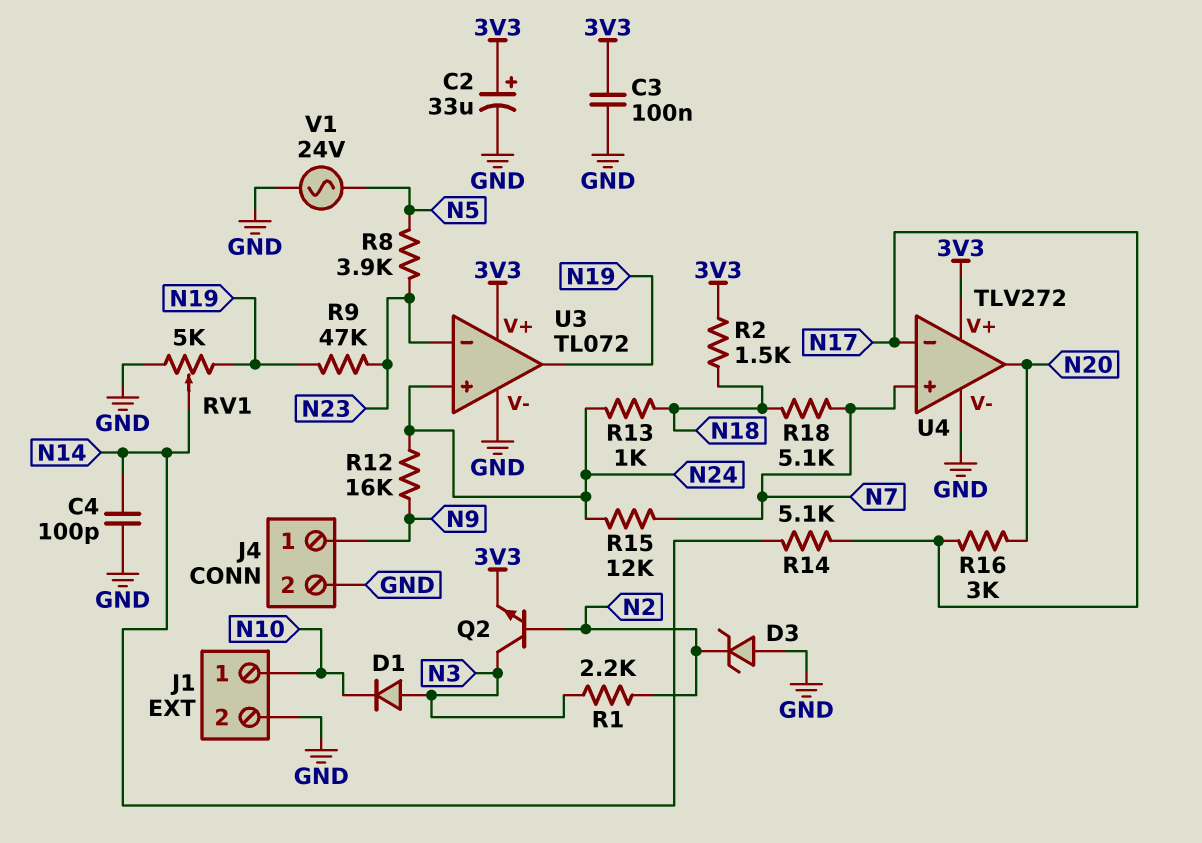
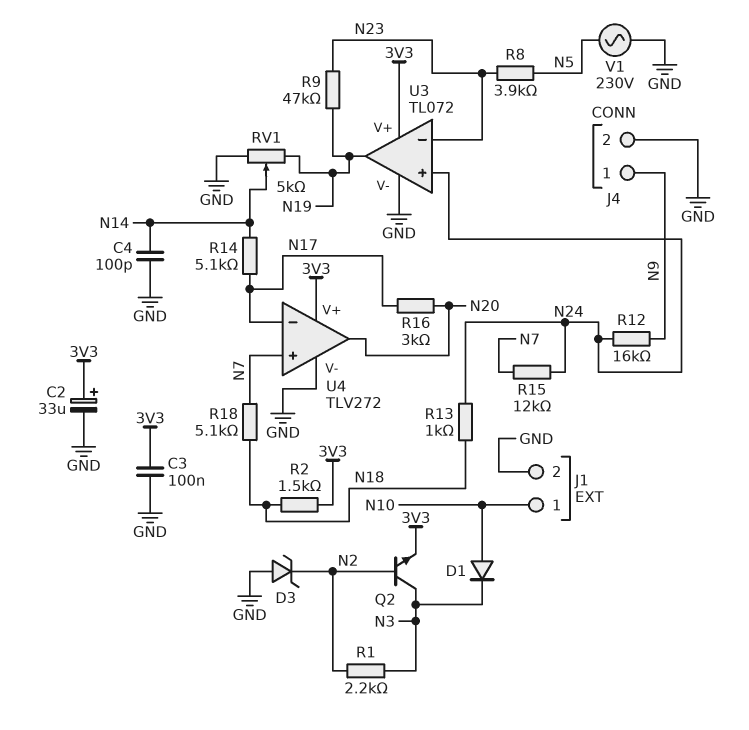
D1: diode (A N3, K N10) -> diode (A N10, K N3)
V1: AC 24V (GND, N5) -> AC 230V (GND, N5)

